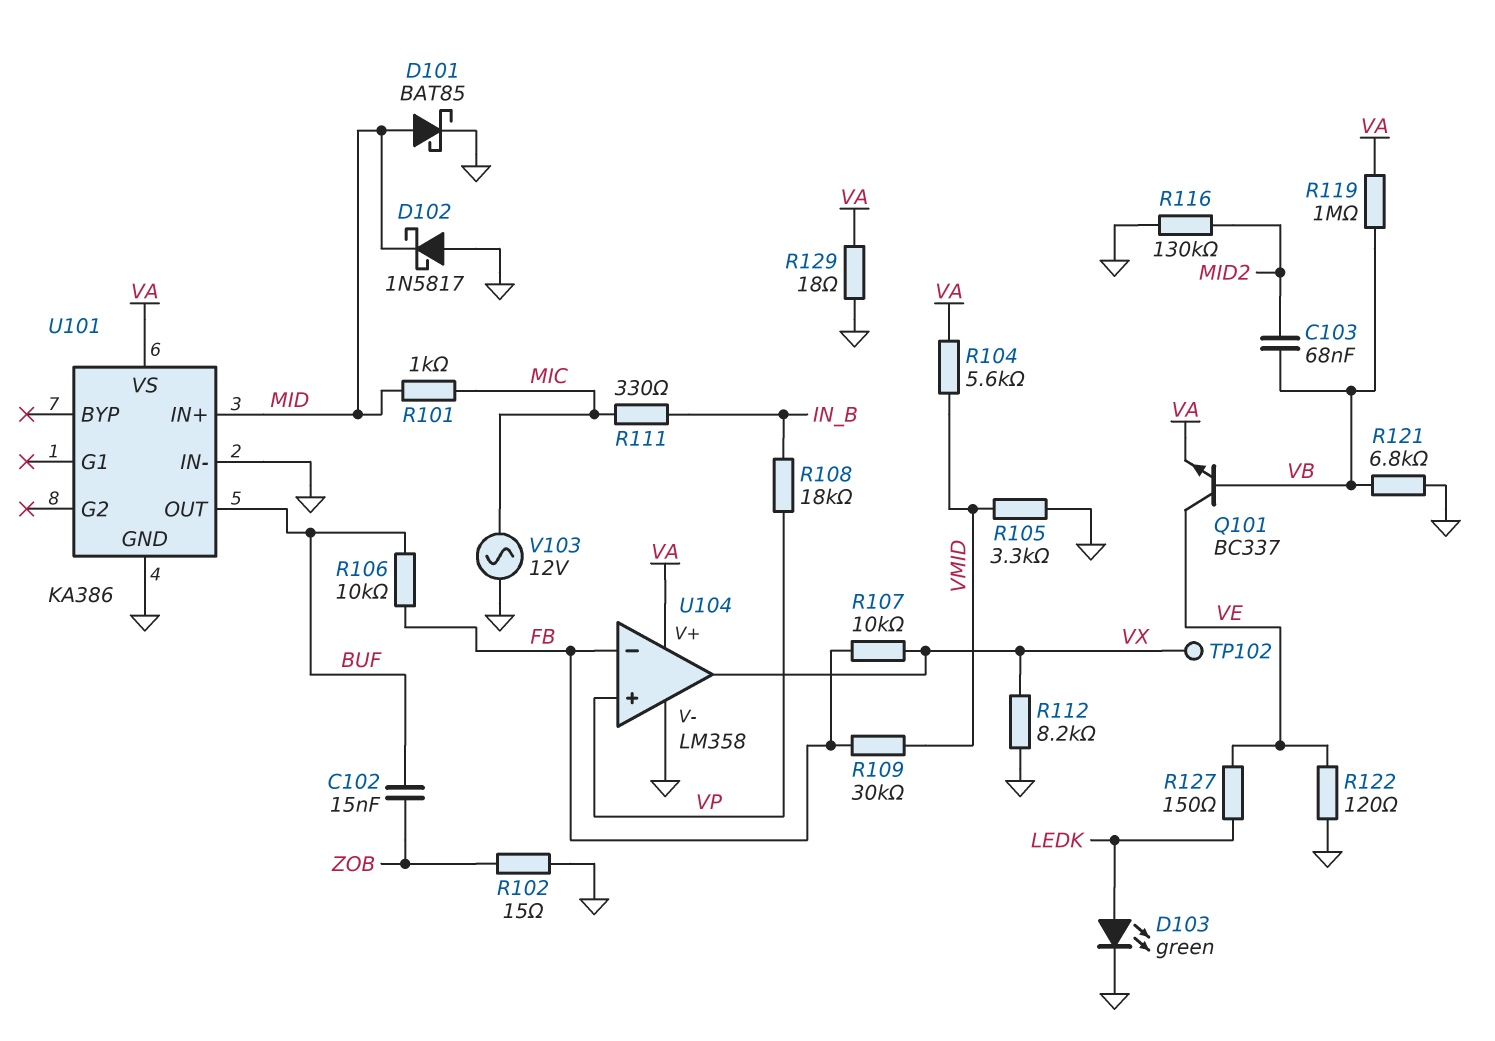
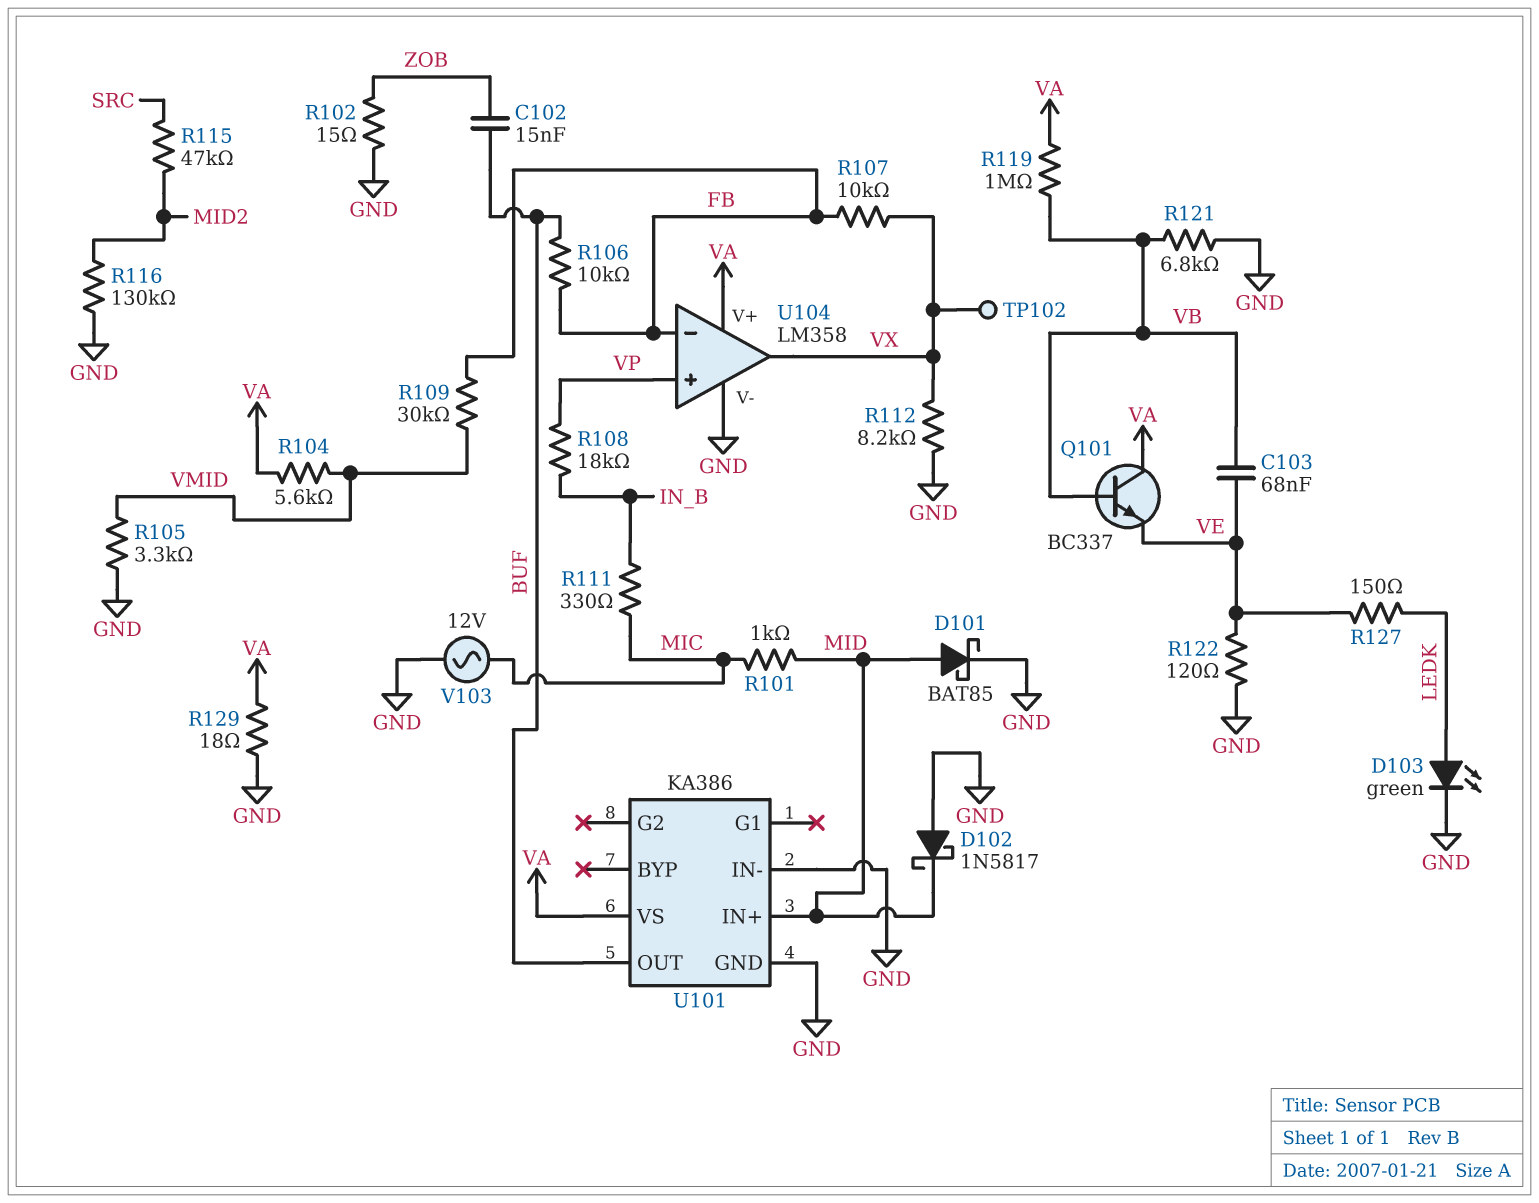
C103: 68nF (MID2, VB) -> 68nF (VB, VE)
Q101: NPN BC337 (B VB, C VE, E VA) -> NPN BC337 (B VB, C VA, E VE)
R115: none -> 47k (MID2, SRC)

